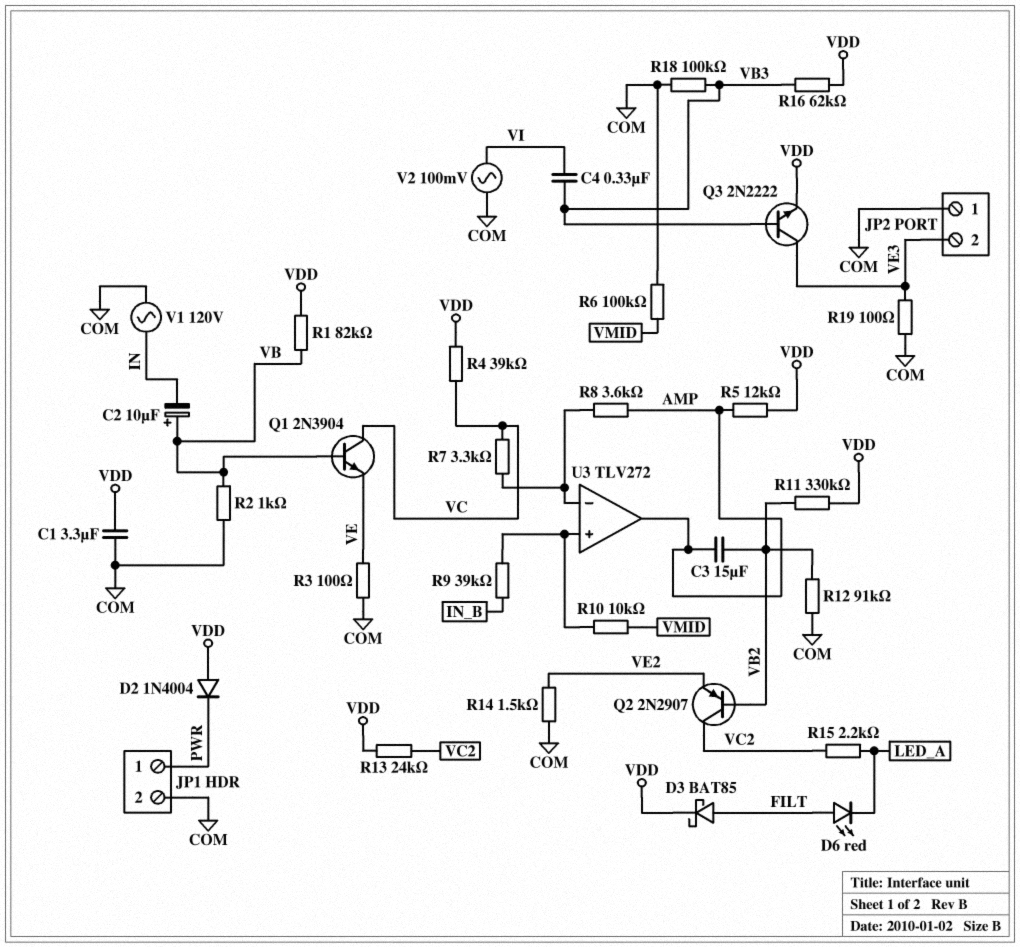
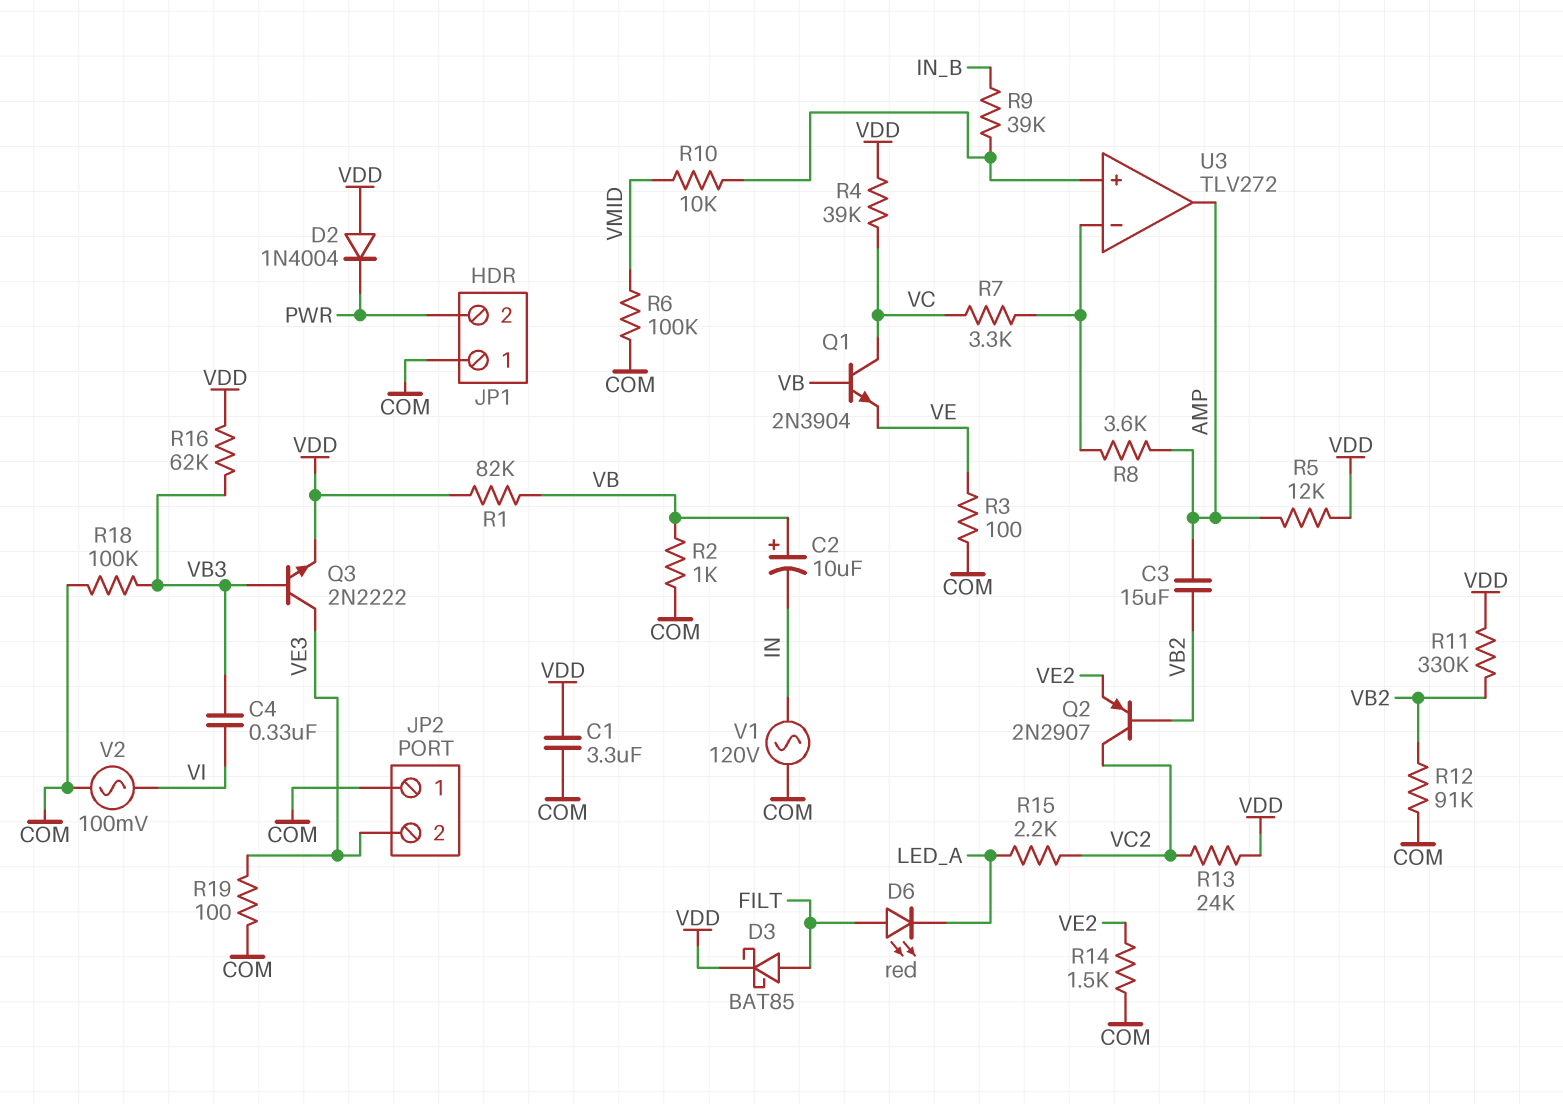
JP1 pin 1: PWR -> COM
JP1 pin 2: COM -> PWR

